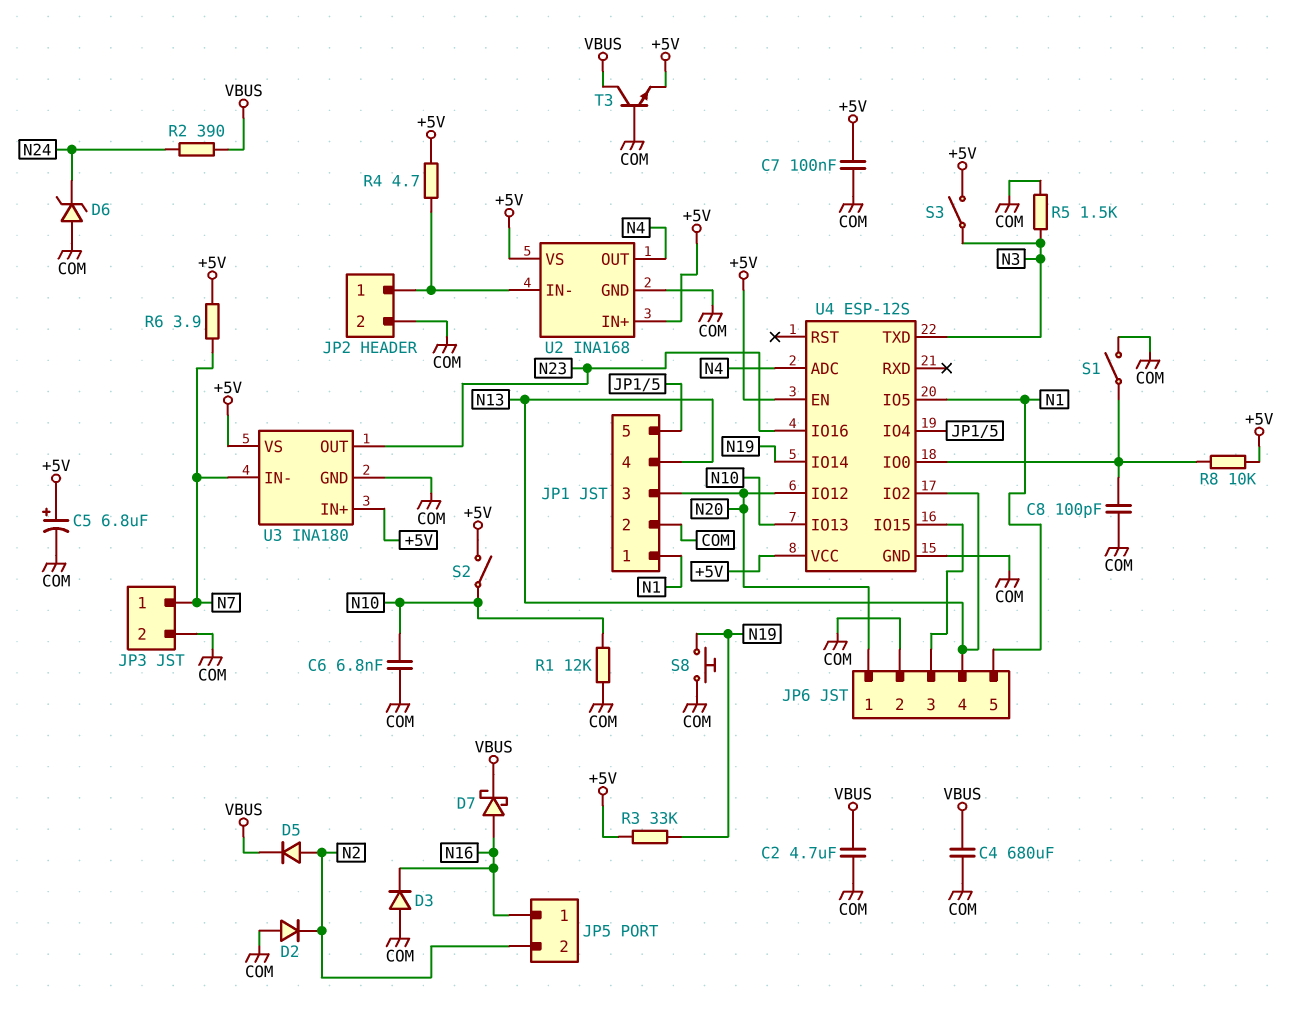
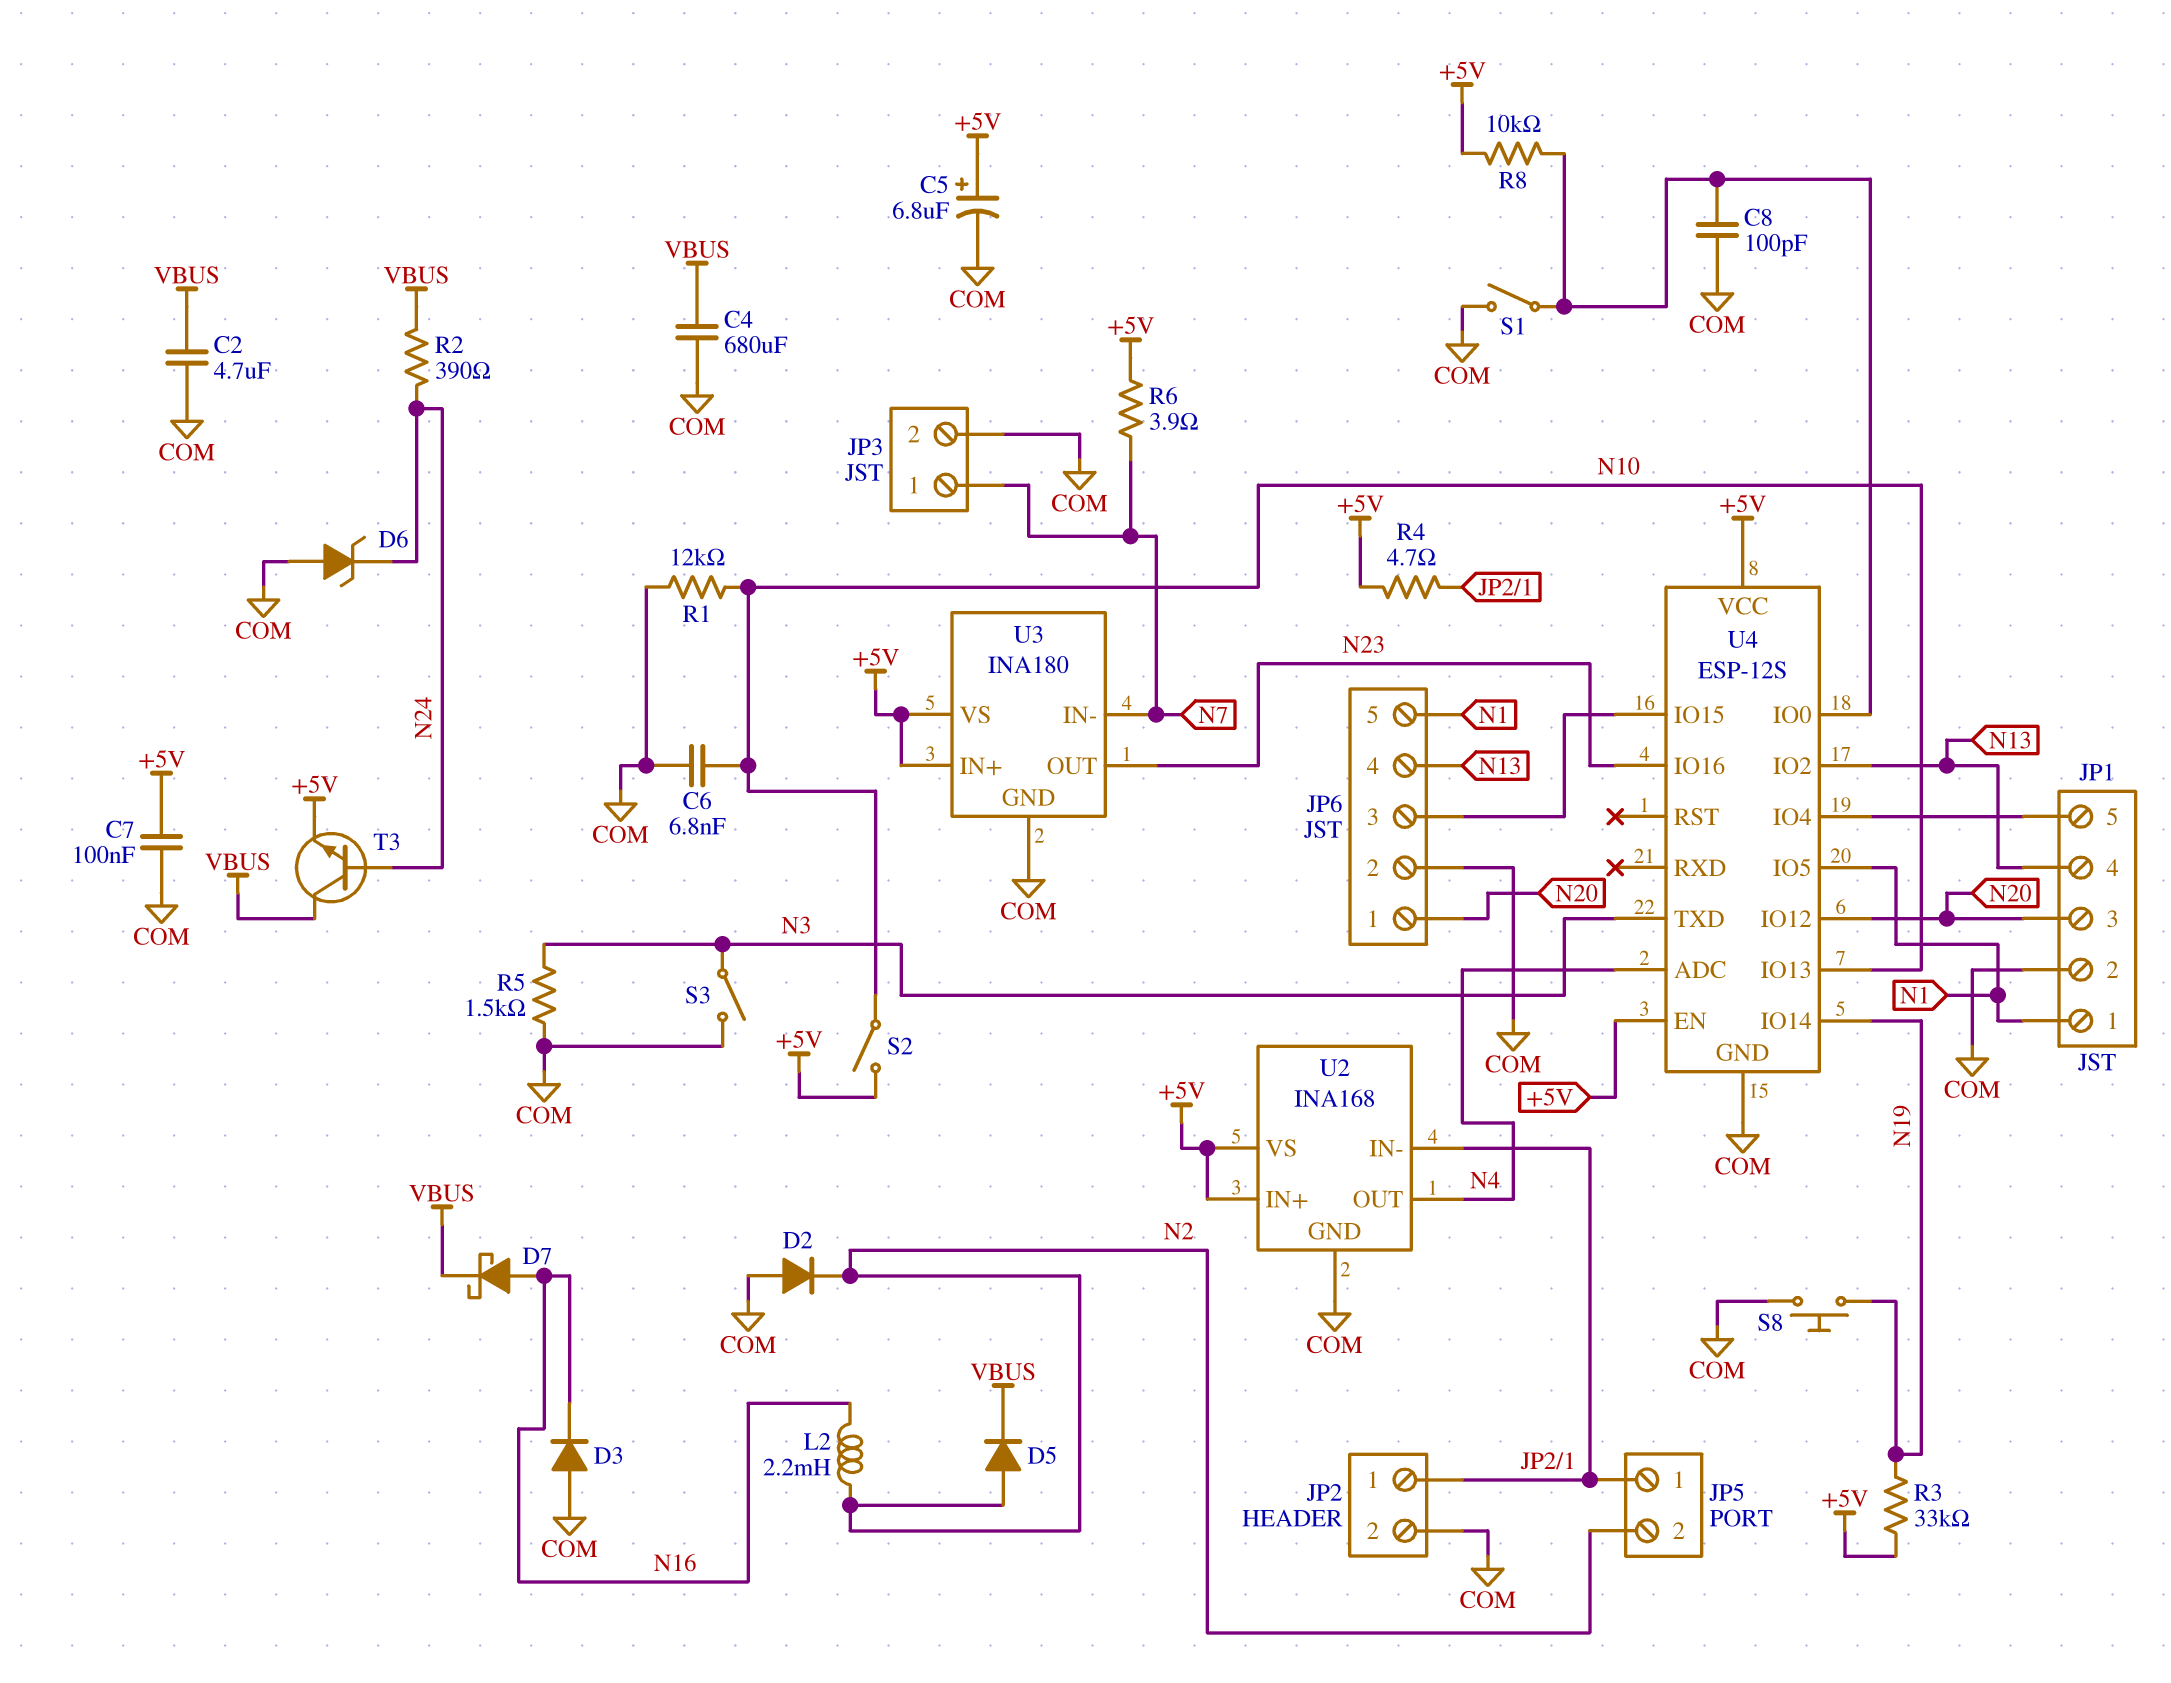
JP5 pin 1: N16 -> JP2/1
L2: none -> 2.2mH (N2, N16)
S3: switch (+5V, N3) -> switch (COM, N3)
T3: NPN (B COM, C VBUS, E +5V) -> NPN (B N24, C VBUS, E +5V)

